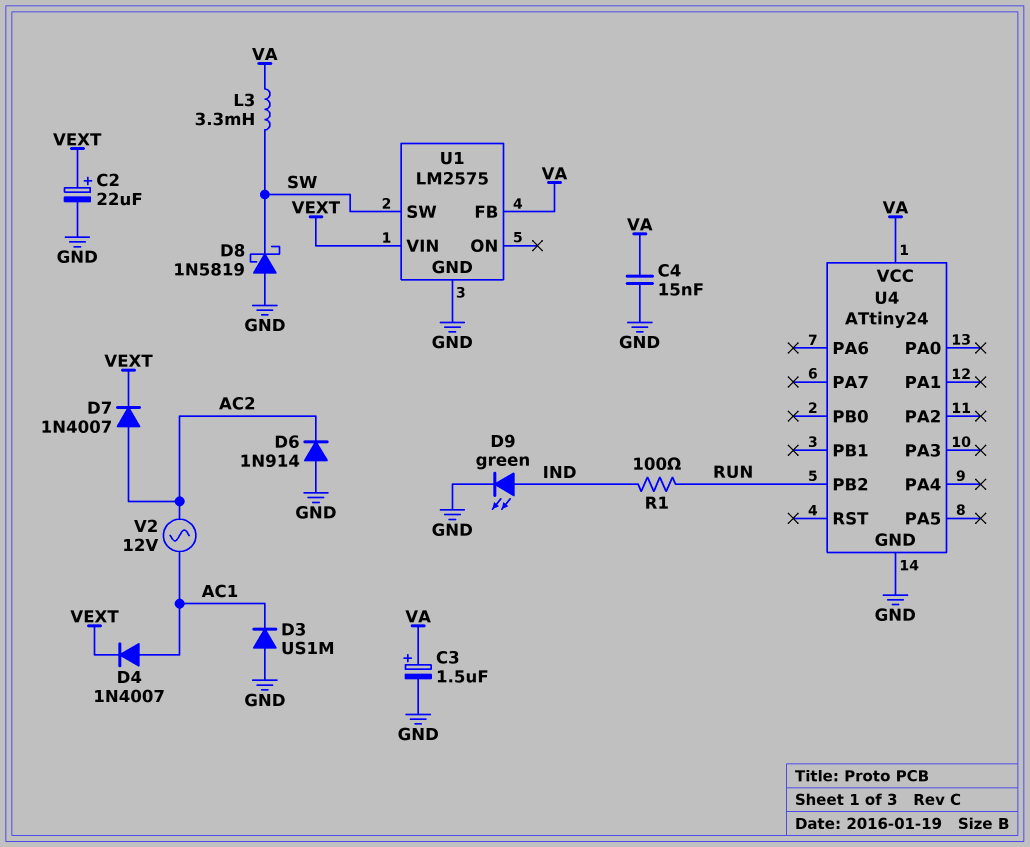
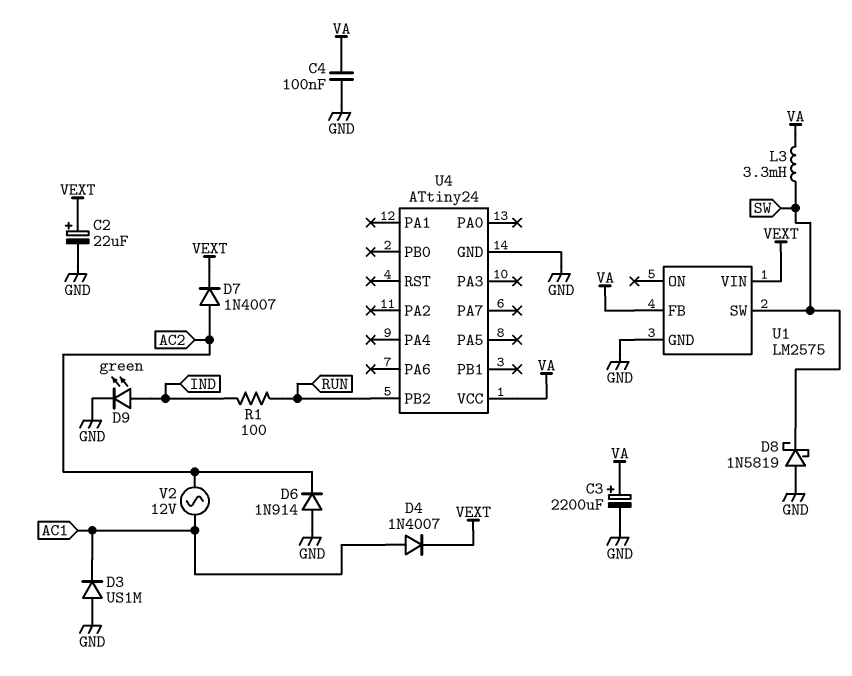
C3: 1.5uF (plus VA, minus GND) -> 2200uF (plus VA, minus GND)
C4: 15nF (GND, VA) -> 100nF (GND, VA)

